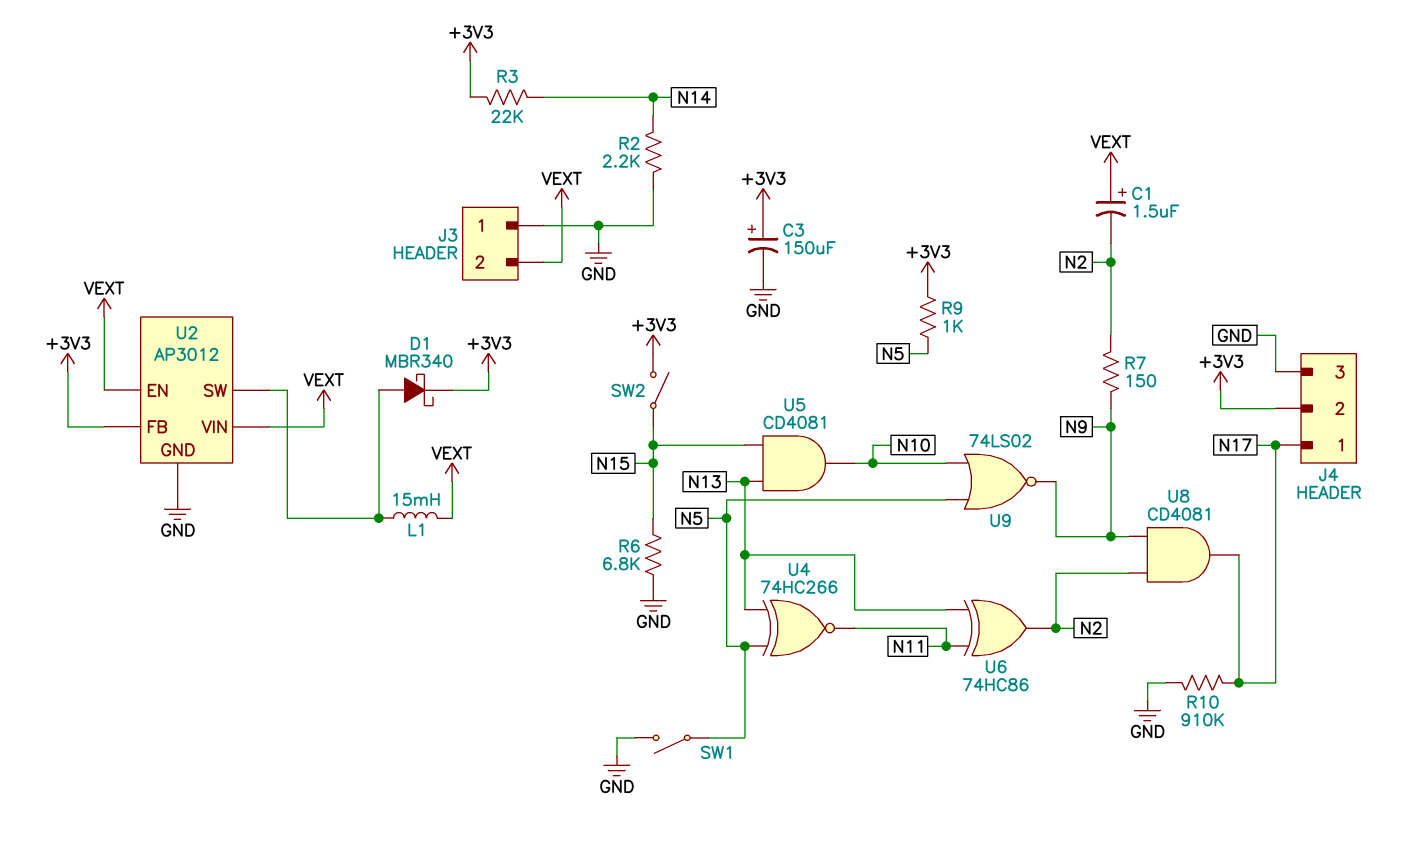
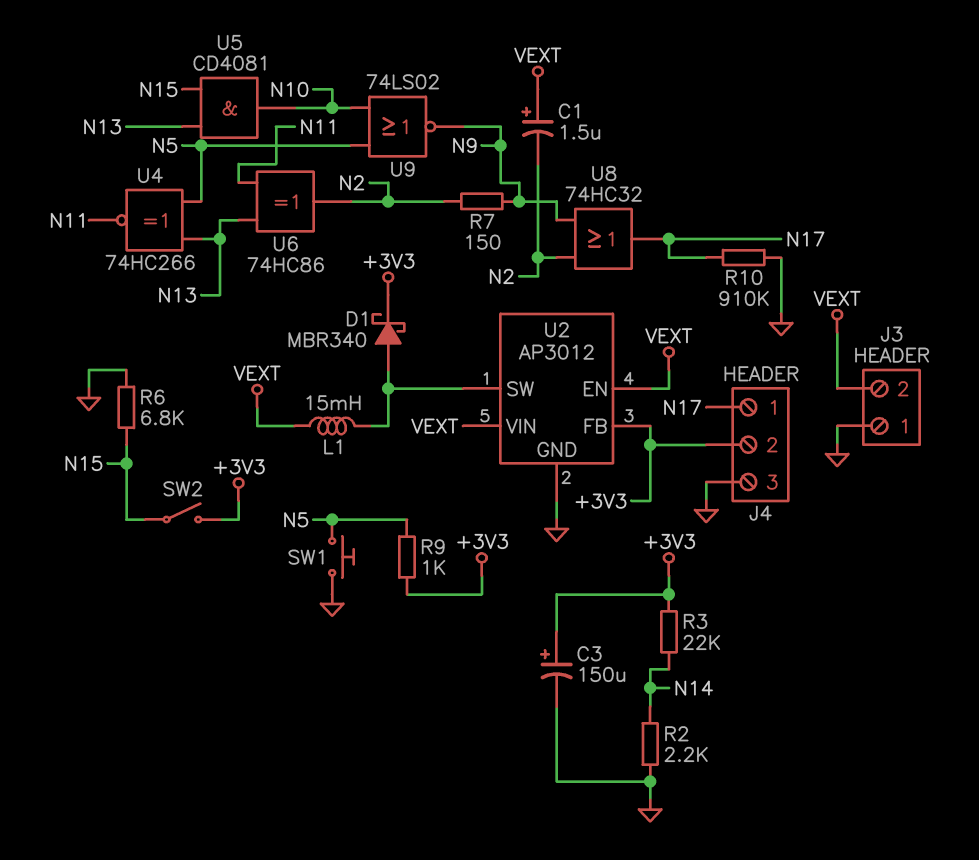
SW1: switch (GND, N5) -> button (GND, N5)
U8: AND CD4081 (in N2, in N9, out N17) -> OR 74HC32 (in N2, in N9, out N17)

